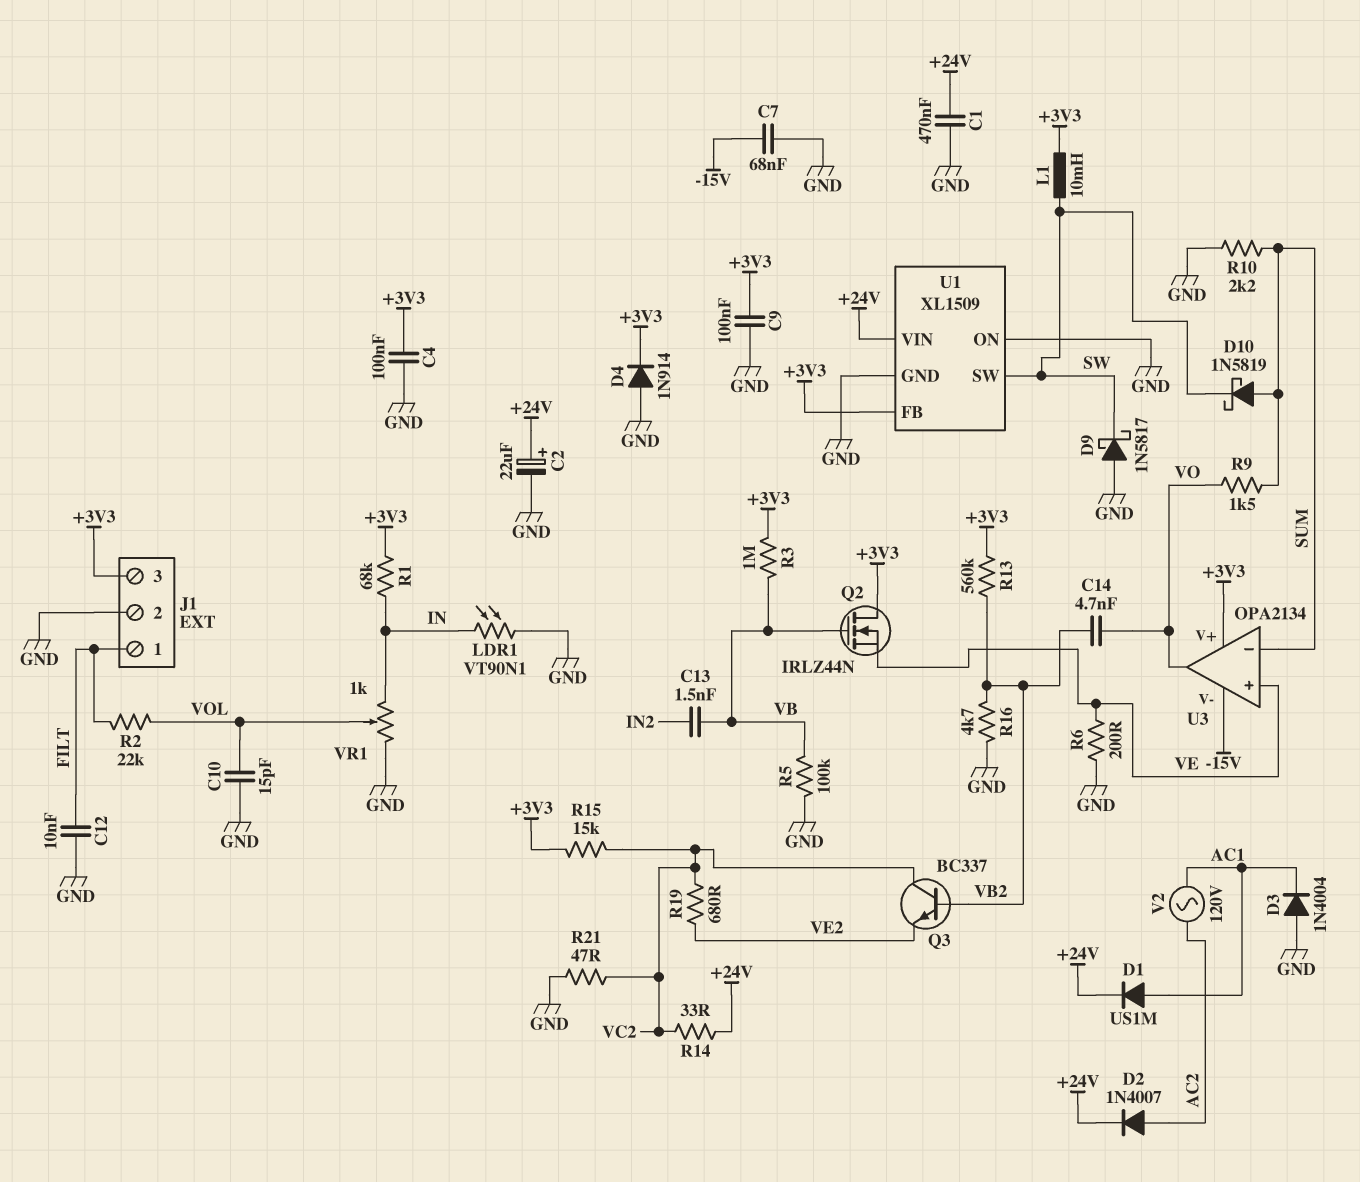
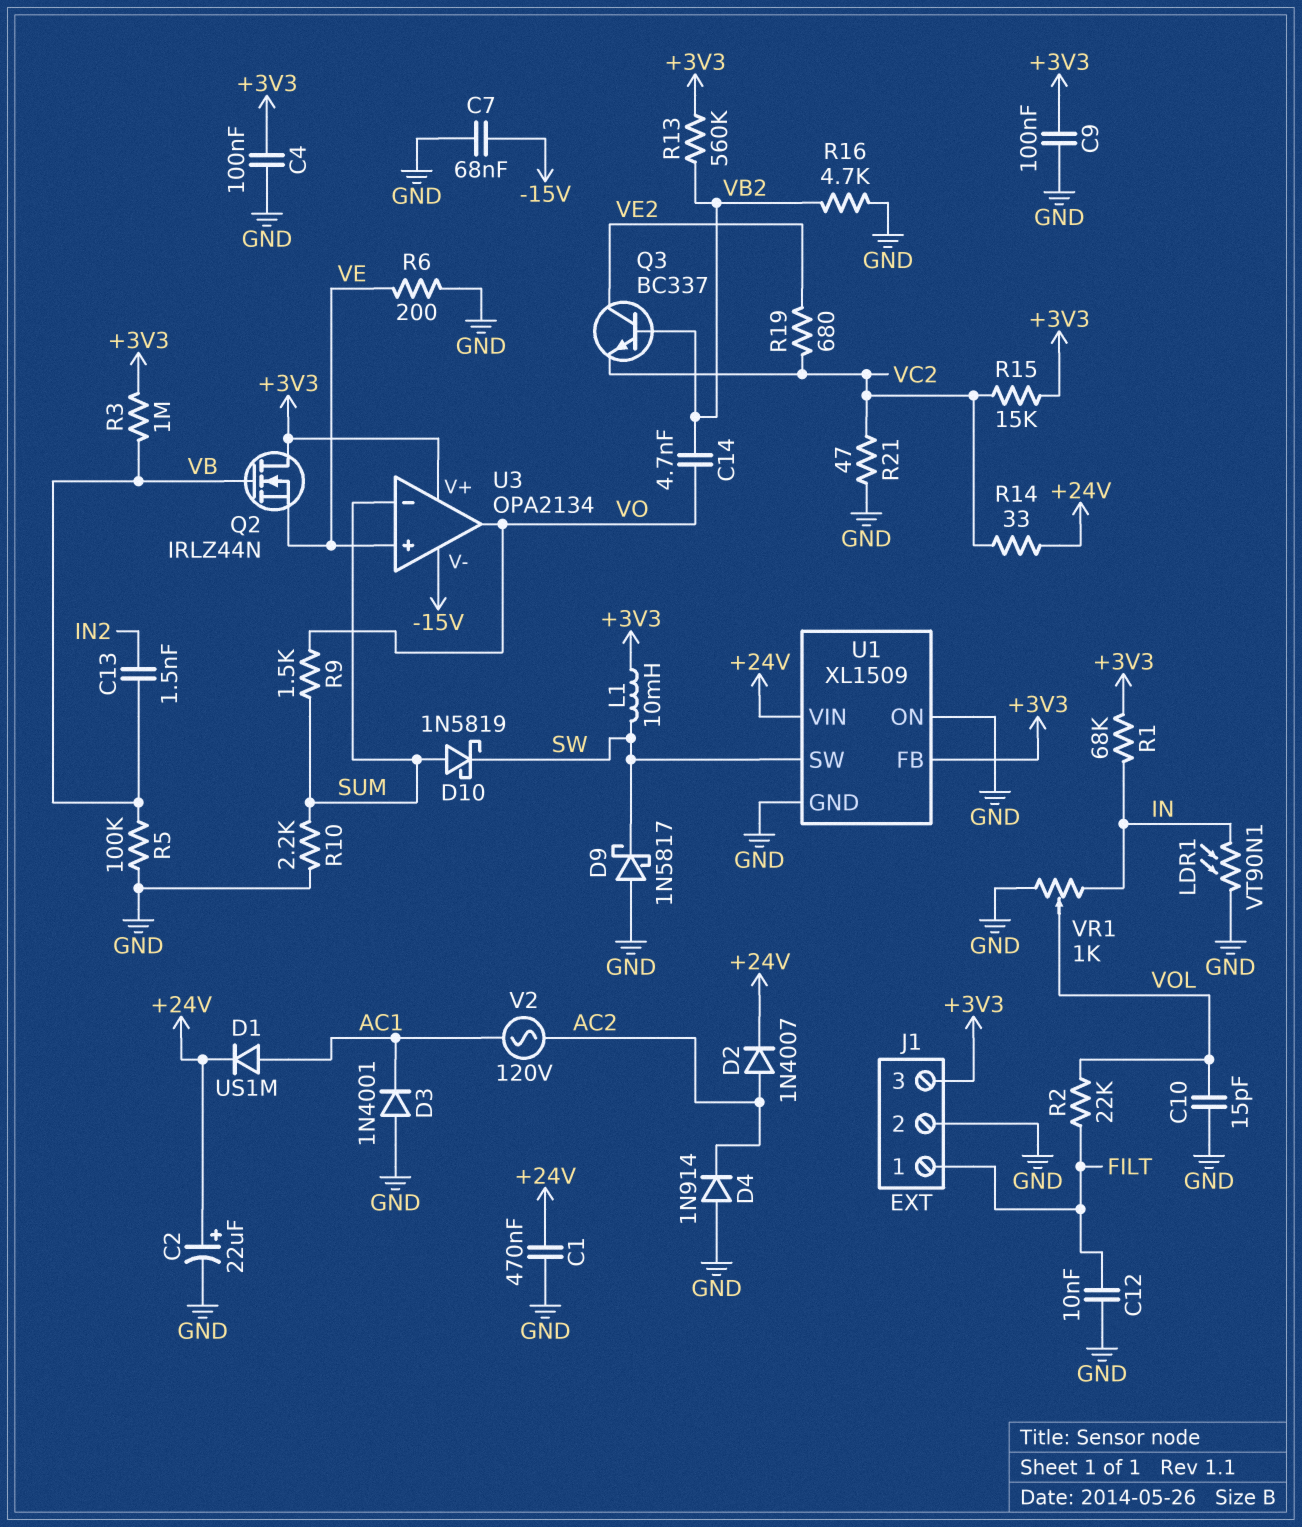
D3: diode 1N4004 (A GND, K AC1) -> diode 1N4001 (A GND, K AC1)
D4: diode 1N914 (A GND, K +3V3) -> diode 1N914 (A GND, K AC2)
Q3: NPN BC337 (B VB2, C VC2, E VE2) -> NPN BC337 (B VB2, C VE2, E VC2)

